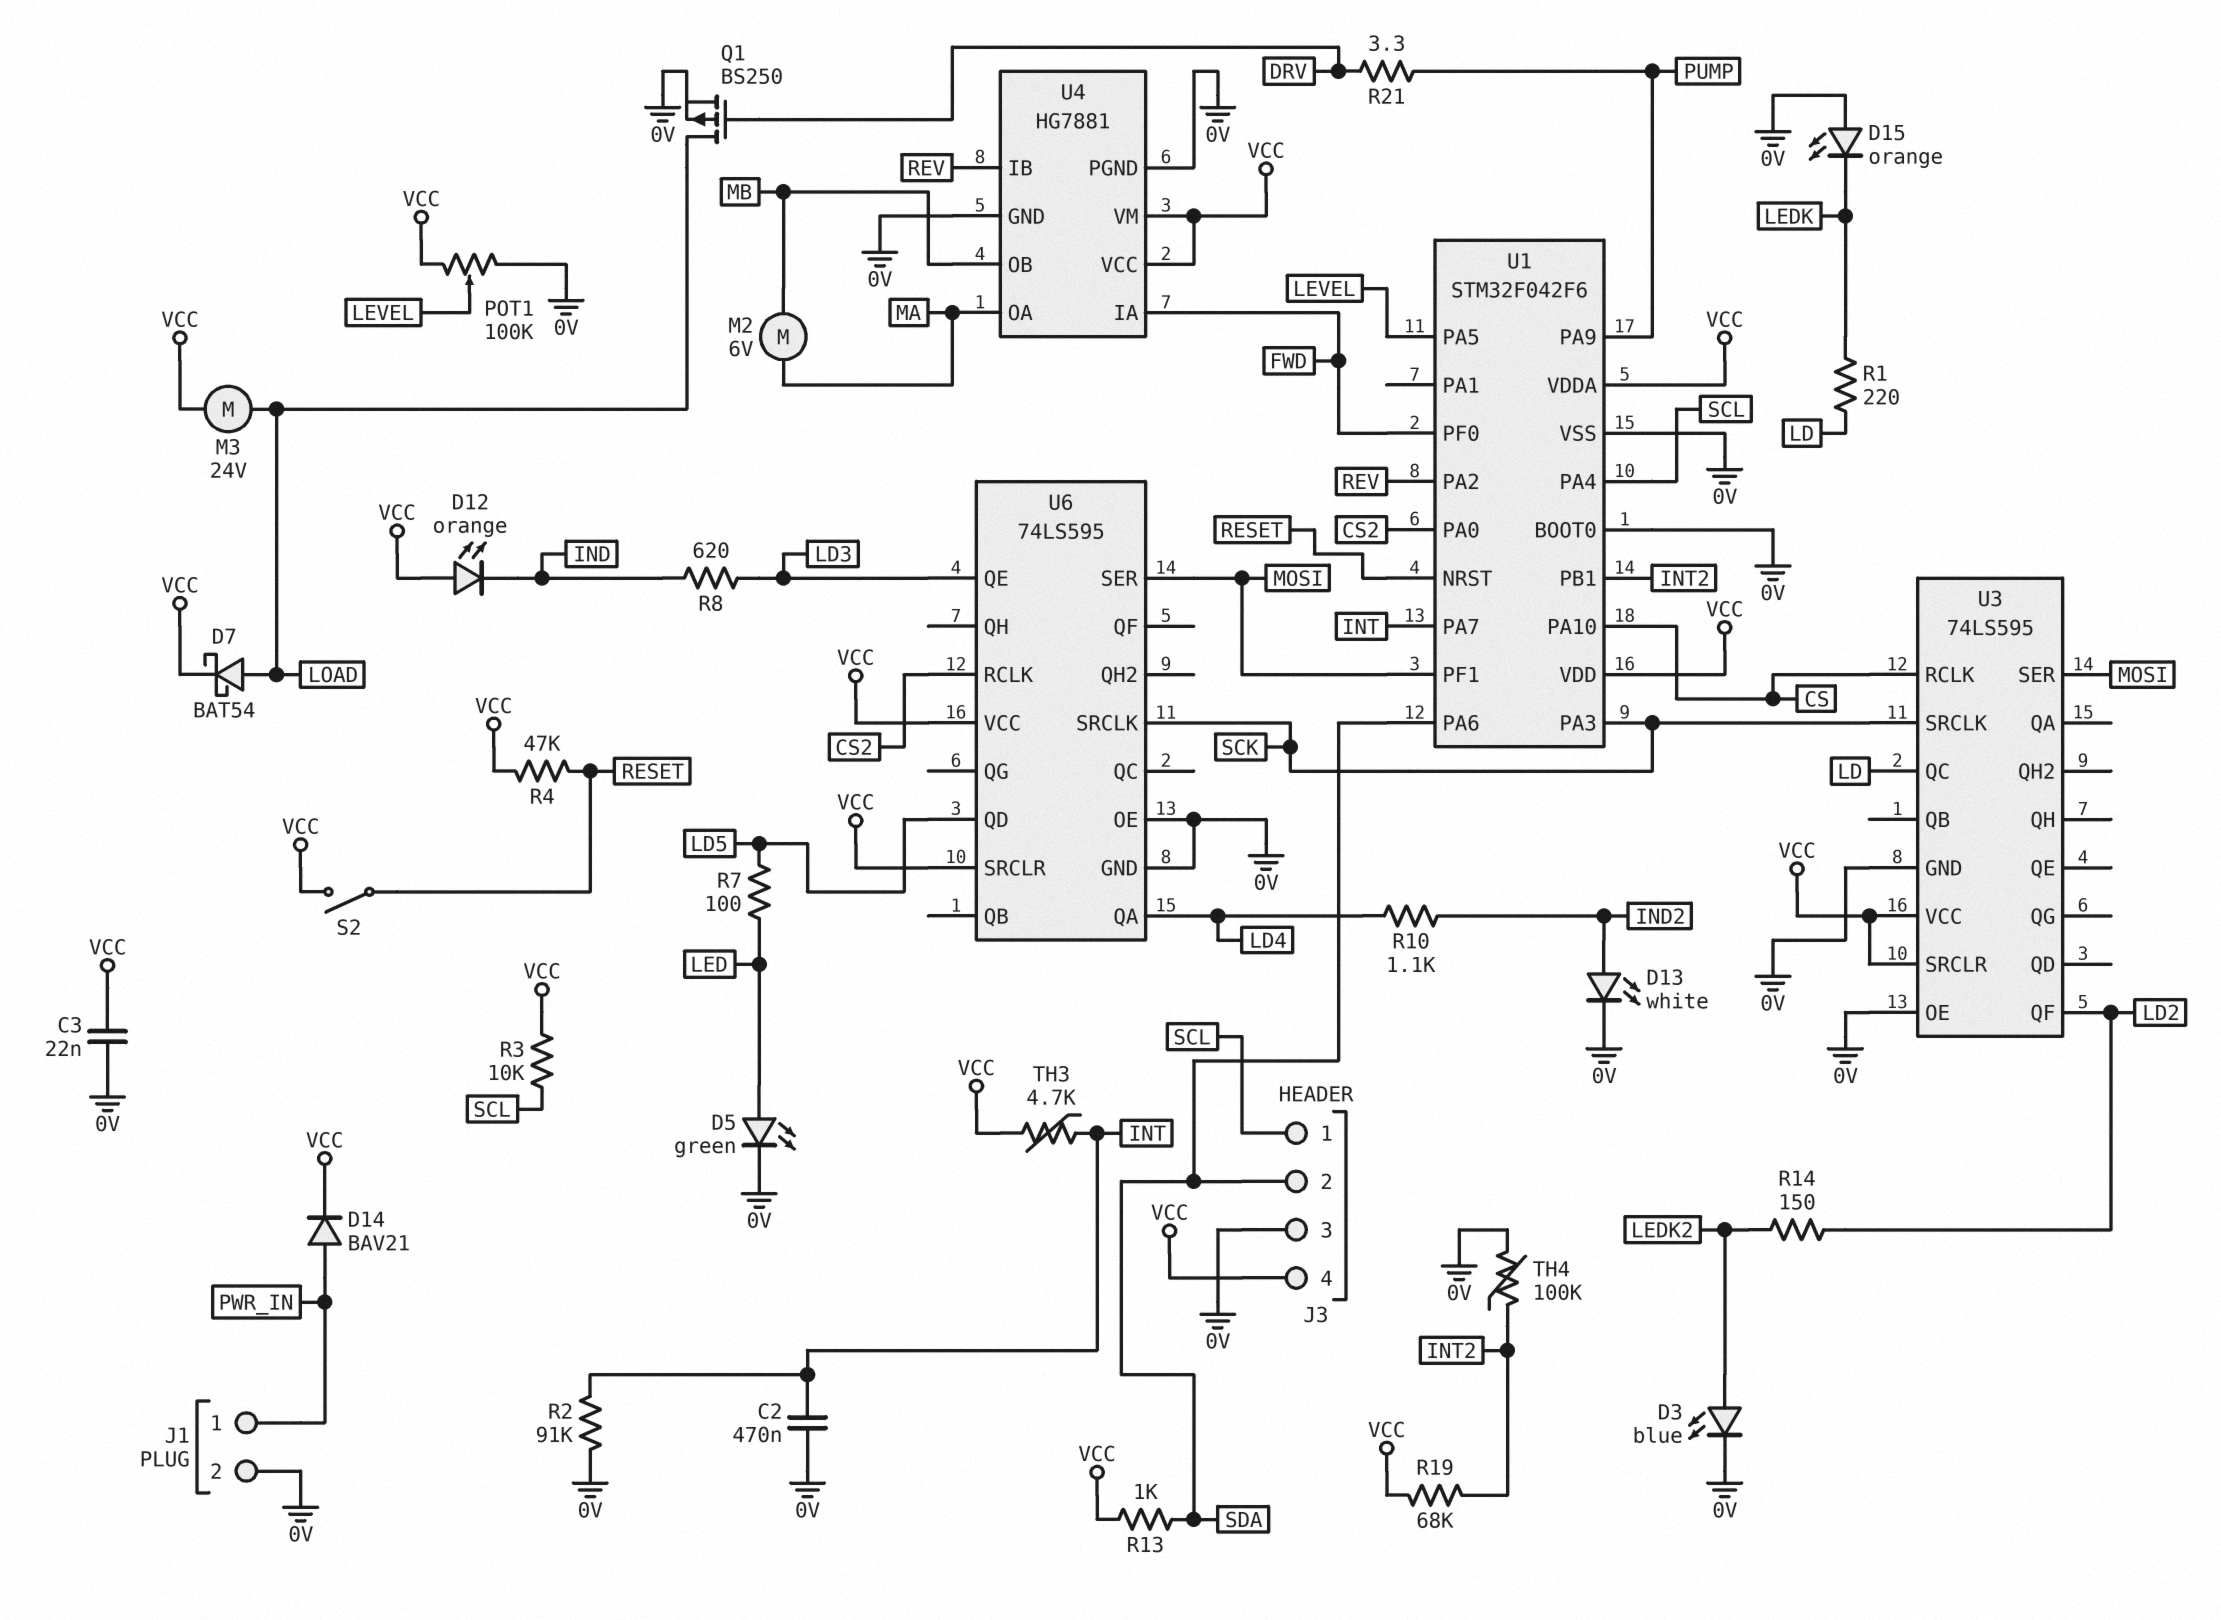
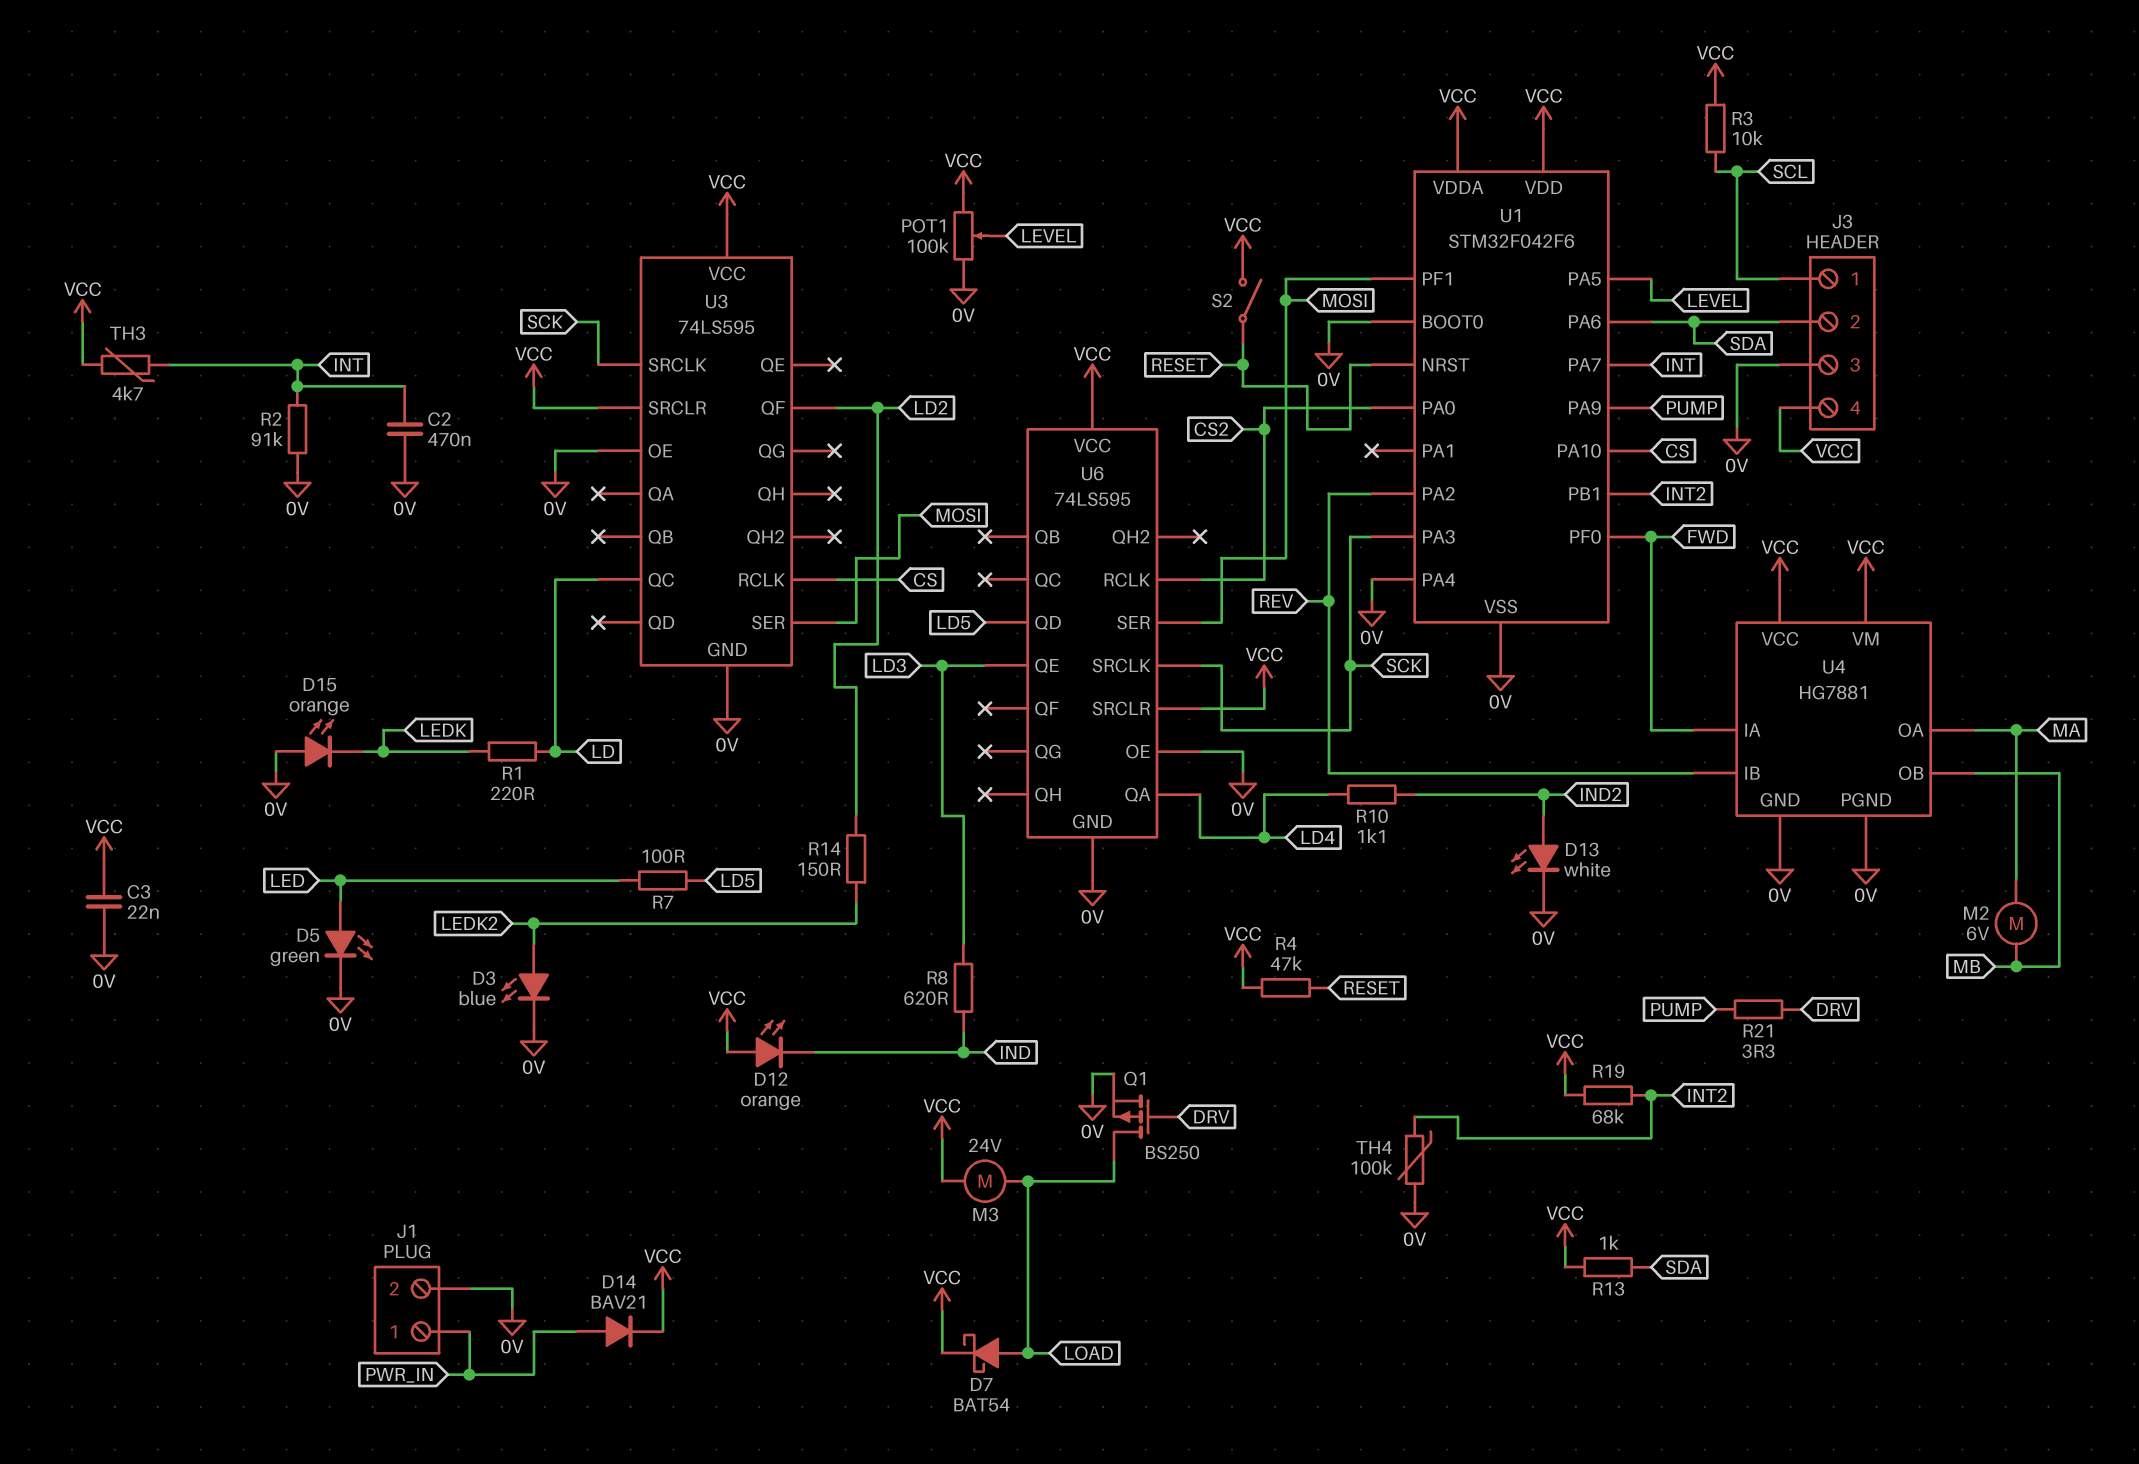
U1 pin PA4: SCL -> 0V

